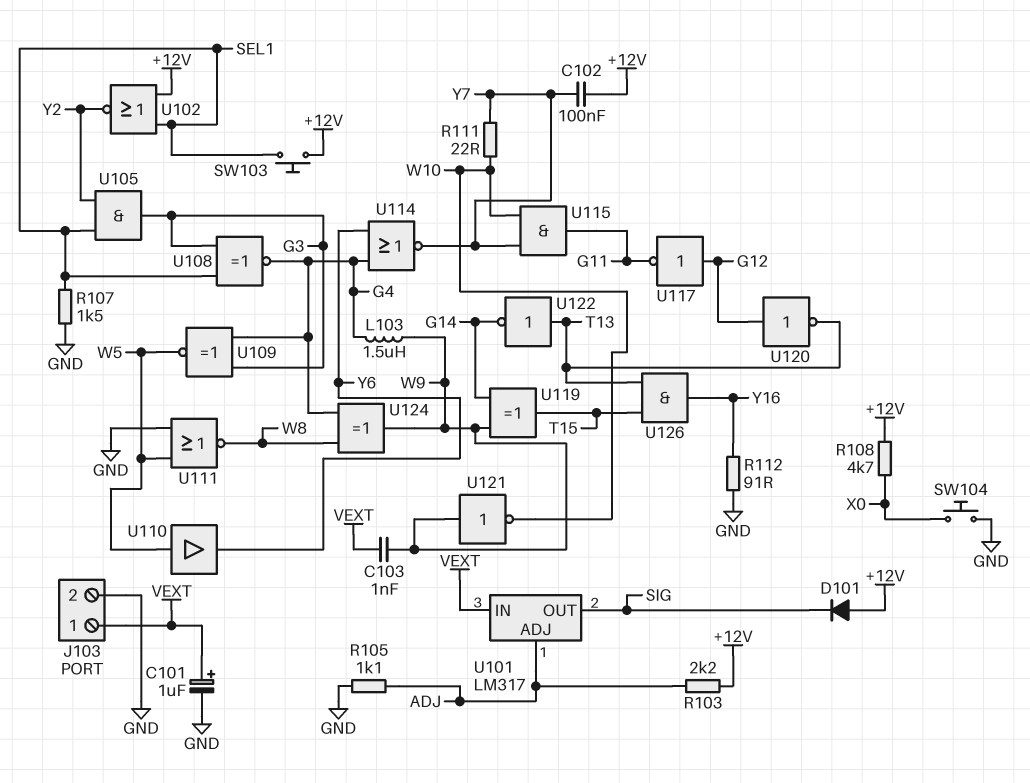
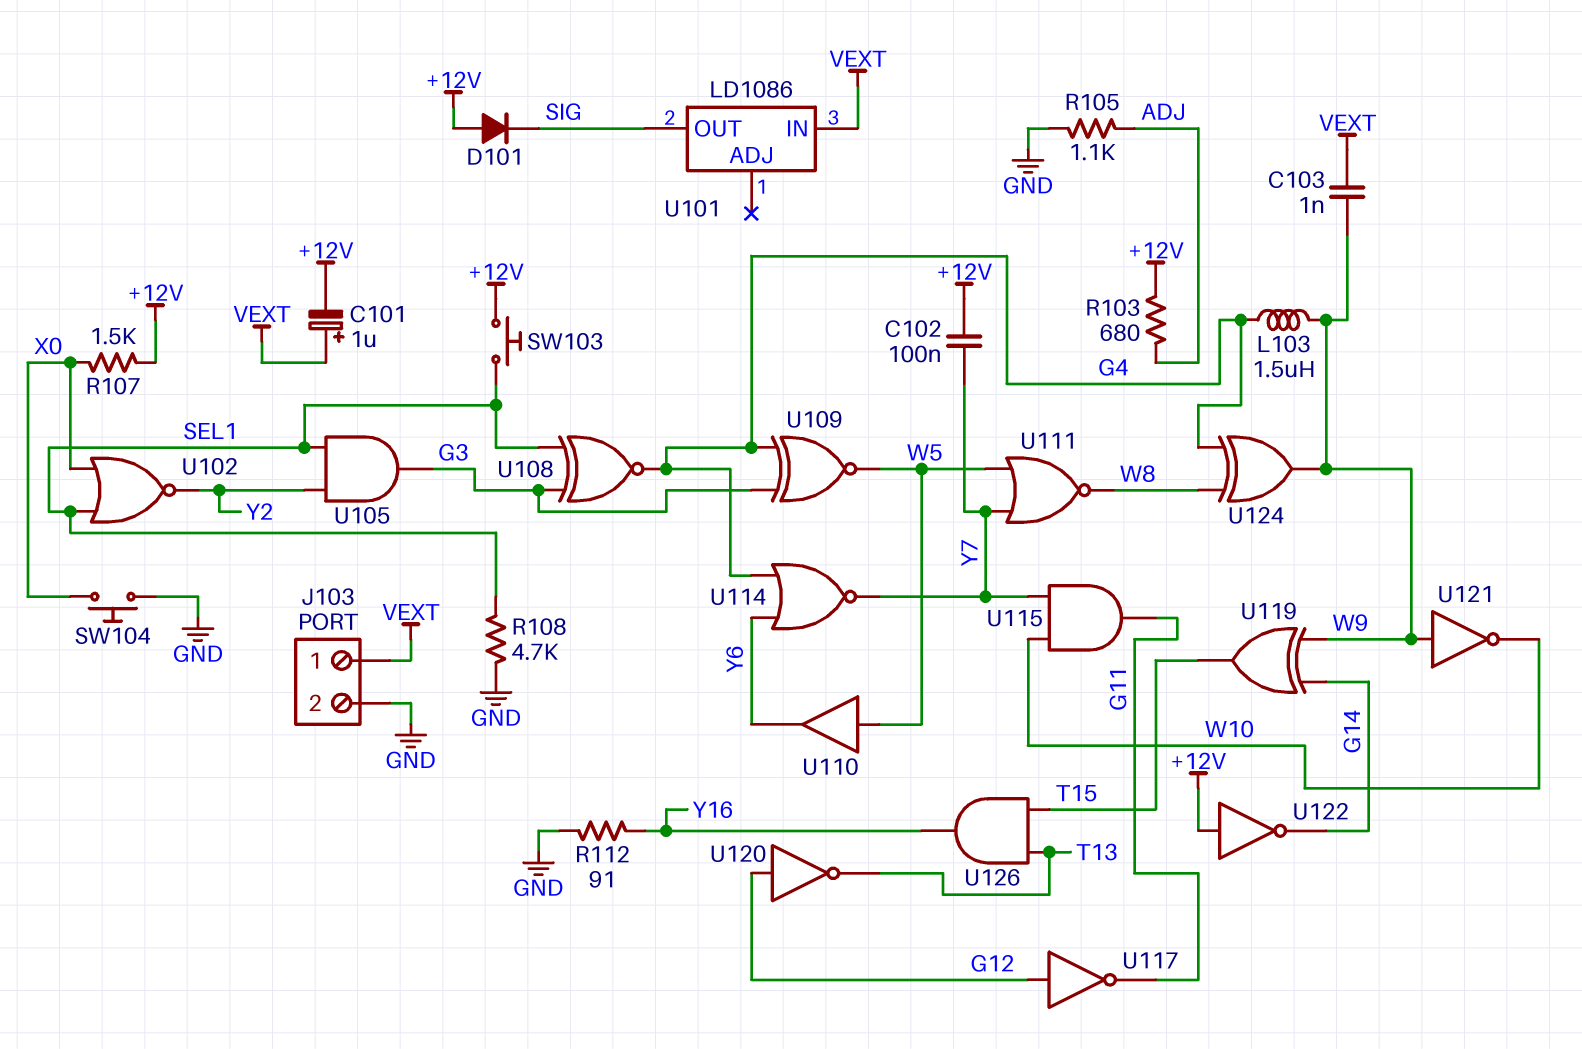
C101: 1uF (plus VEXT, minus GND) -> 1uF (plus VEXT, minus +12V)
R103: 2.2k (+12V, ADJ) -> 680 (+12V, ADJ)
R107: 1.5k (GND, SEL1) -> 1.5k (+12V, X0)
R108: 4.7k (+12V, X0) -> 4.7k (GND, SEL1)
R111: 22 (W10, Y7) -> none
U101: LM317 -> LD1086
U101 pin ADJ: ADJ -> none
U102: NOR (in +12V, in SEL1, out Y2) -> NOR (in SEL1, in X0, out Y2)
U111: NOR (in GND, in W5, out W8) -> NOR (in W5, in Y7, out W8)
U122: NOT (in T13, out G14) -> NOT (in +12V, out G14)

